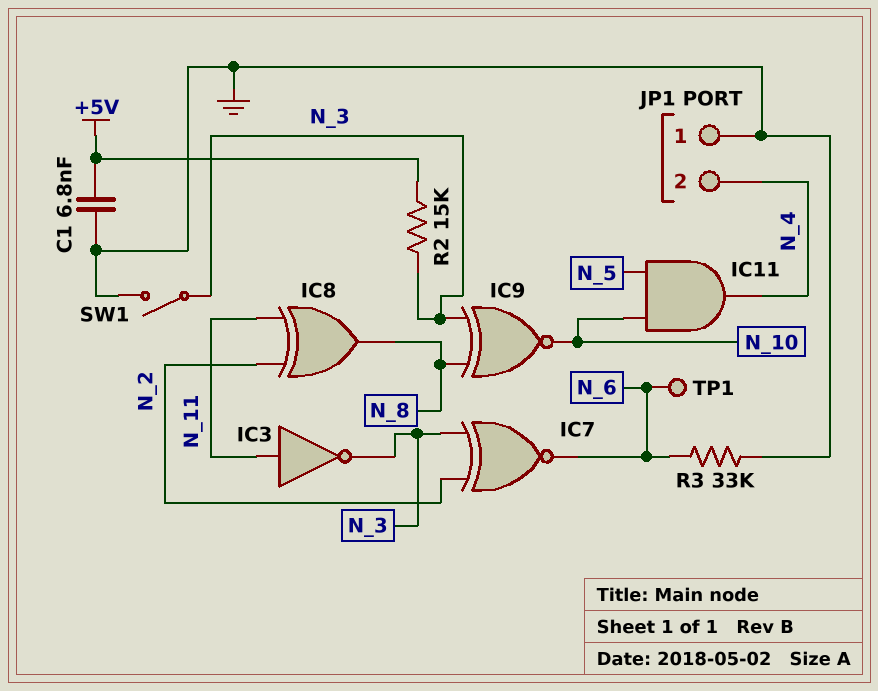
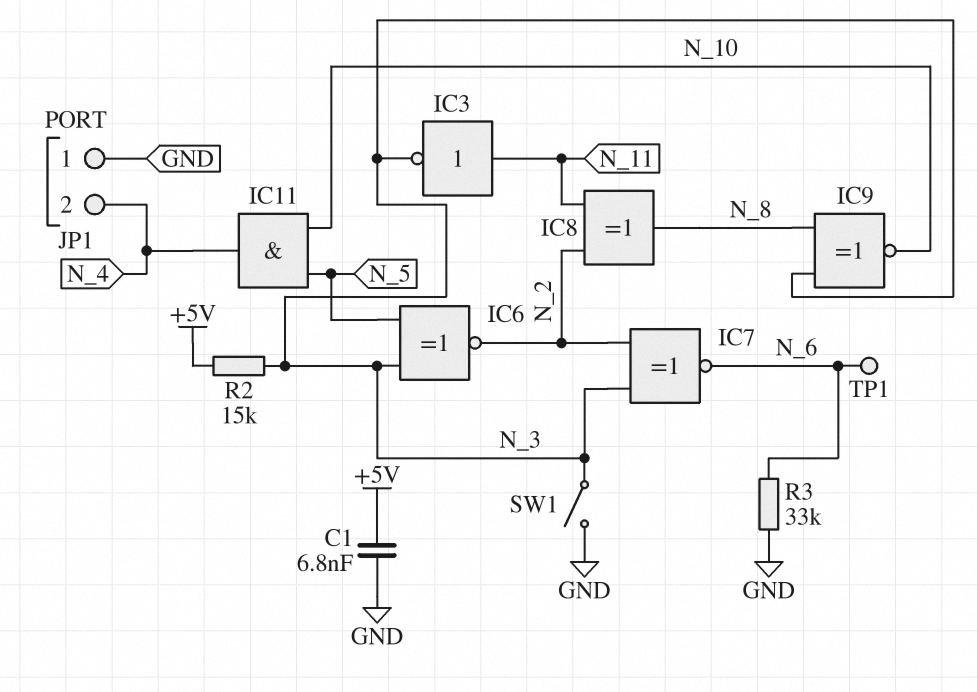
IC6: none -> XNOR (in N_3, in N_5, out N_2)

